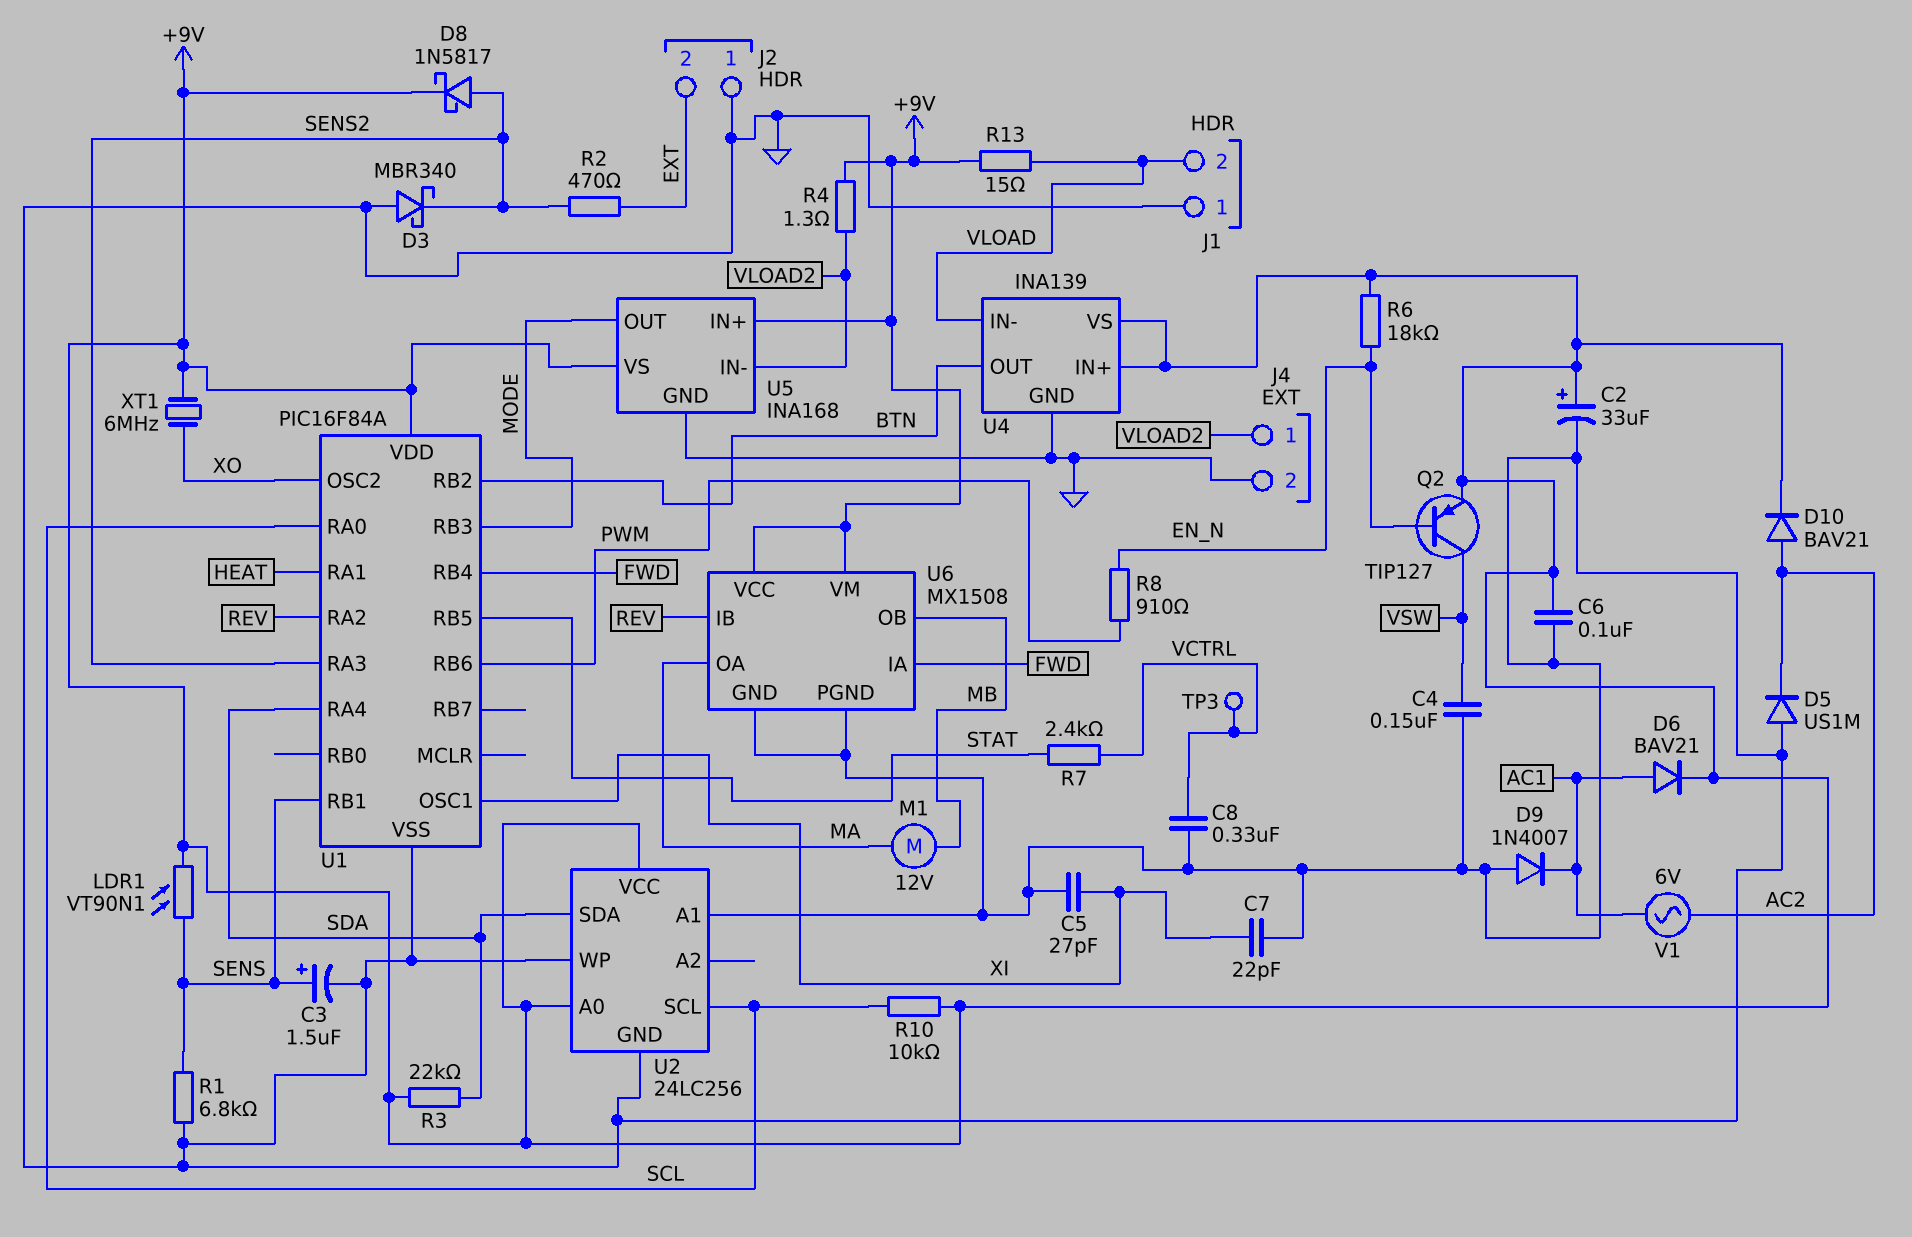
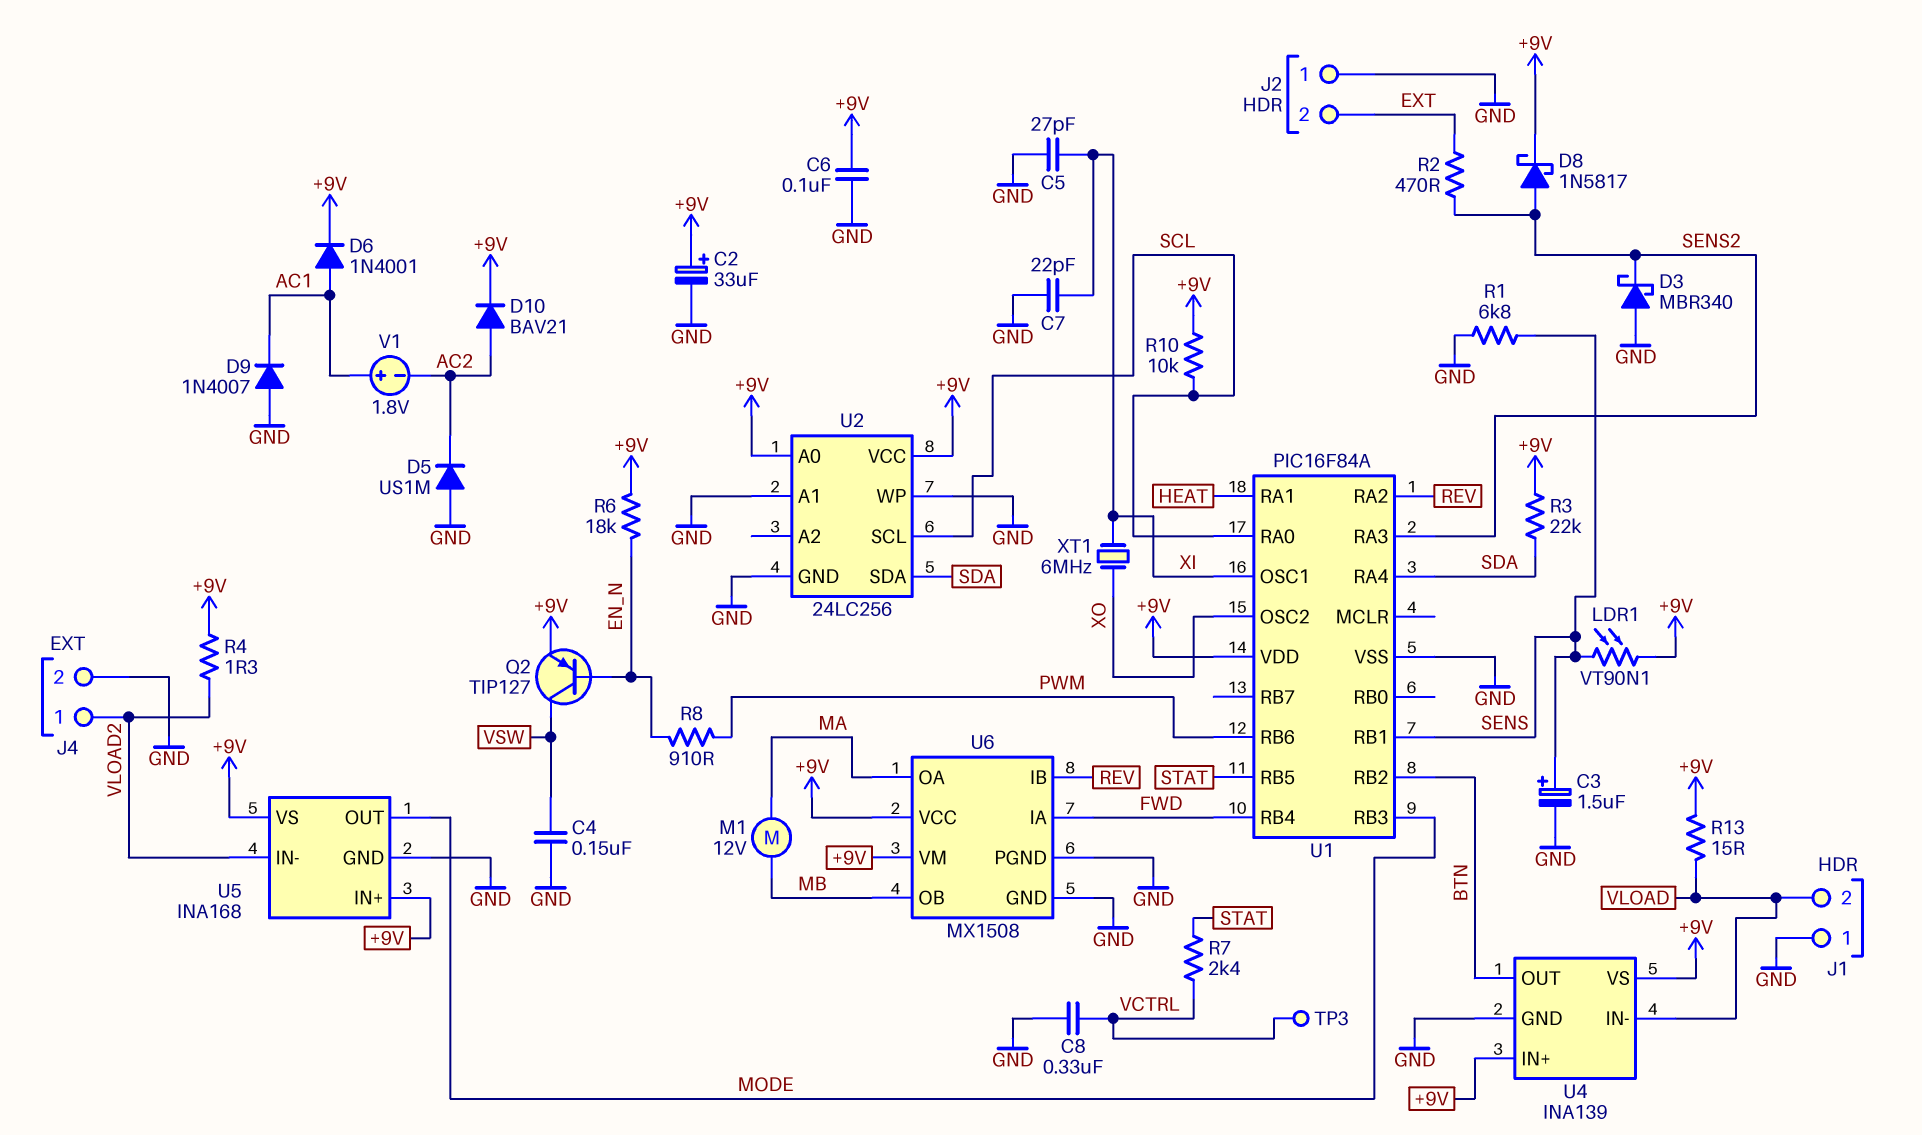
D6: diode BAV21 (A AC1, K +9V) -> diode 1N4001 (A AC1, K +9V)
V1: AC 6V (AC1, AC2) -> 1.8V (plus AC1, minus AC2)
XT1: 6MHz (+9V, XO) -> 6MHz (XI, XO)

